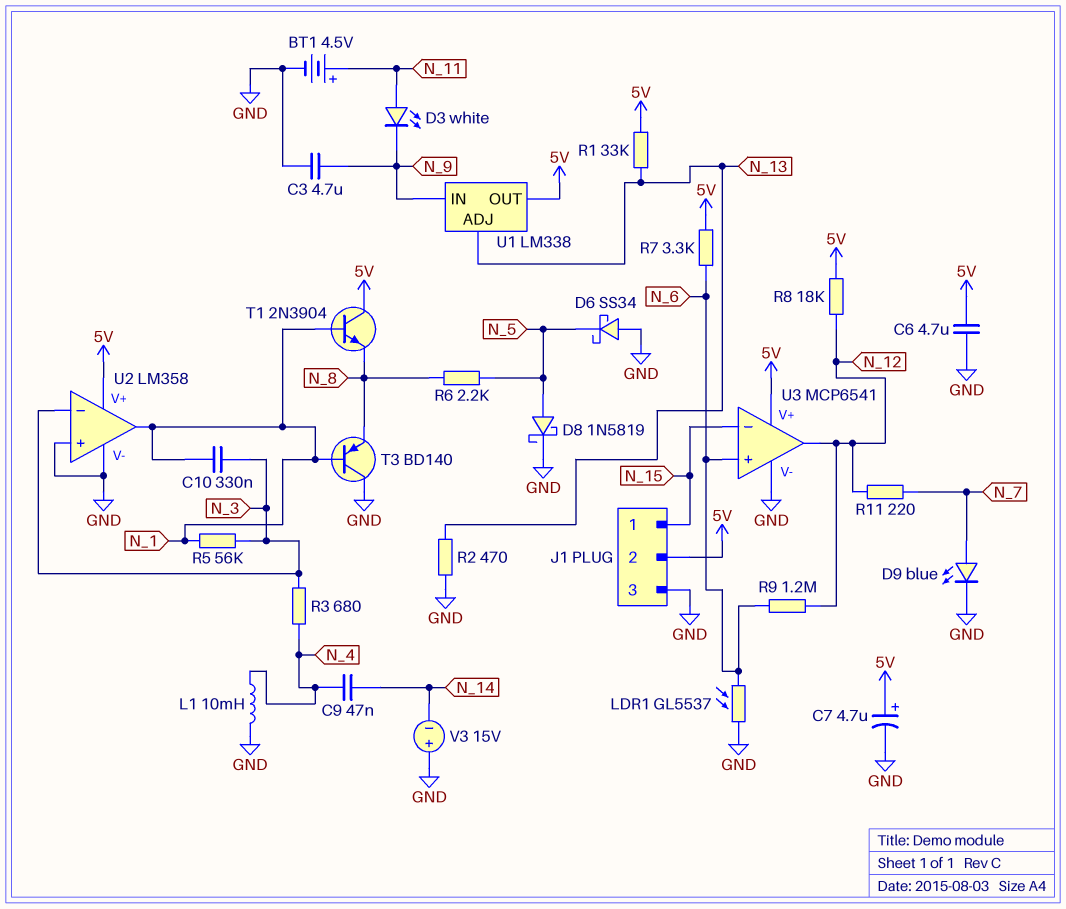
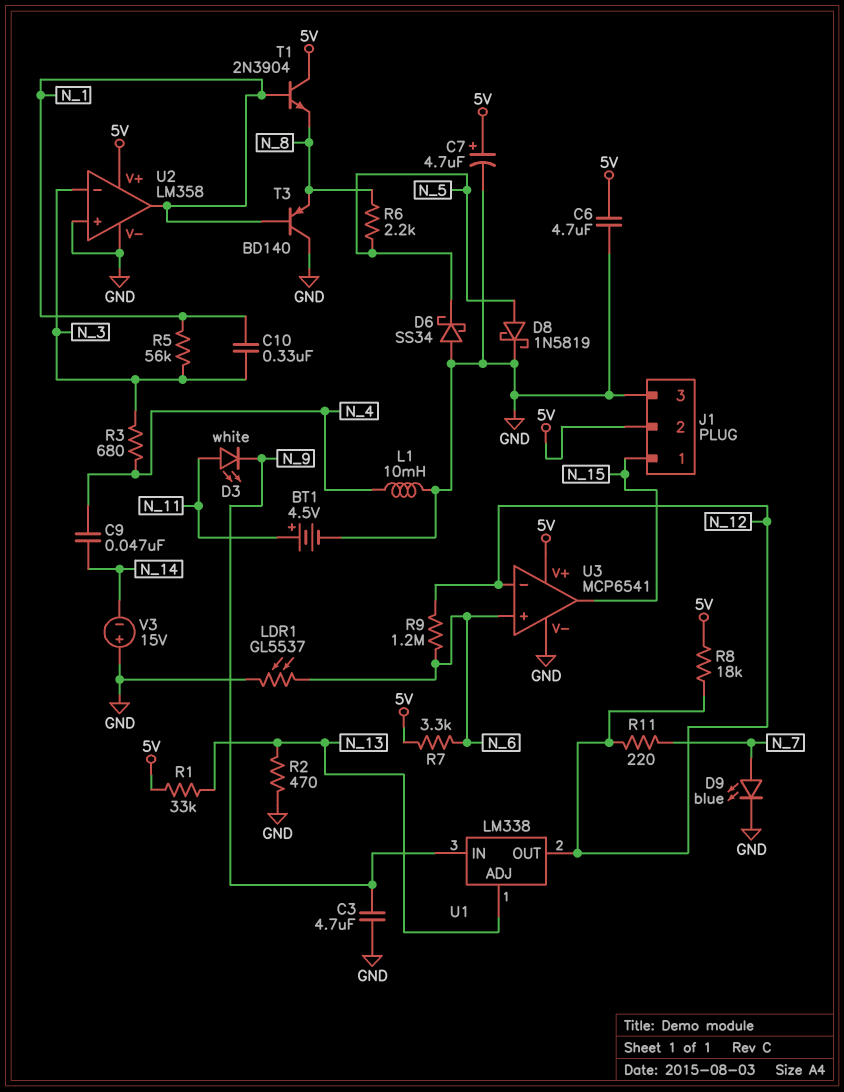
U1 pin OUT: 5V -> N_12
U3 pin in-: N_15 -> N_12
U3 pin out: N_12 -> N_15

